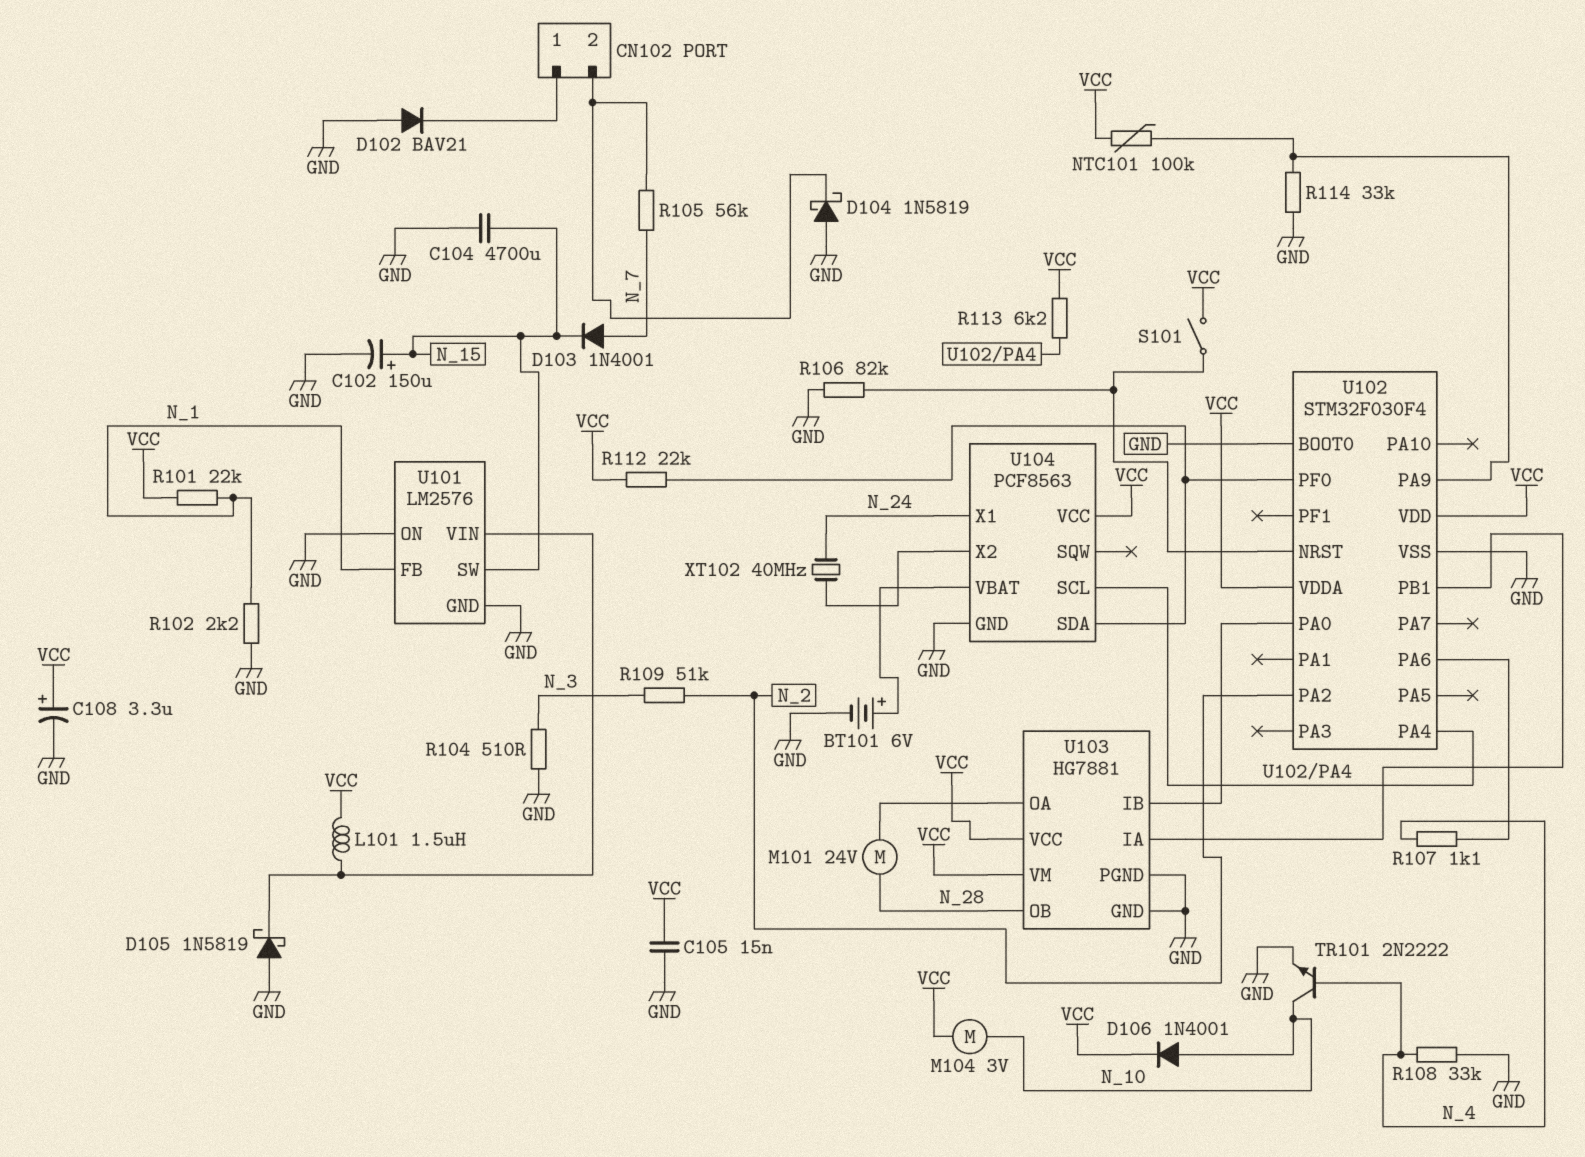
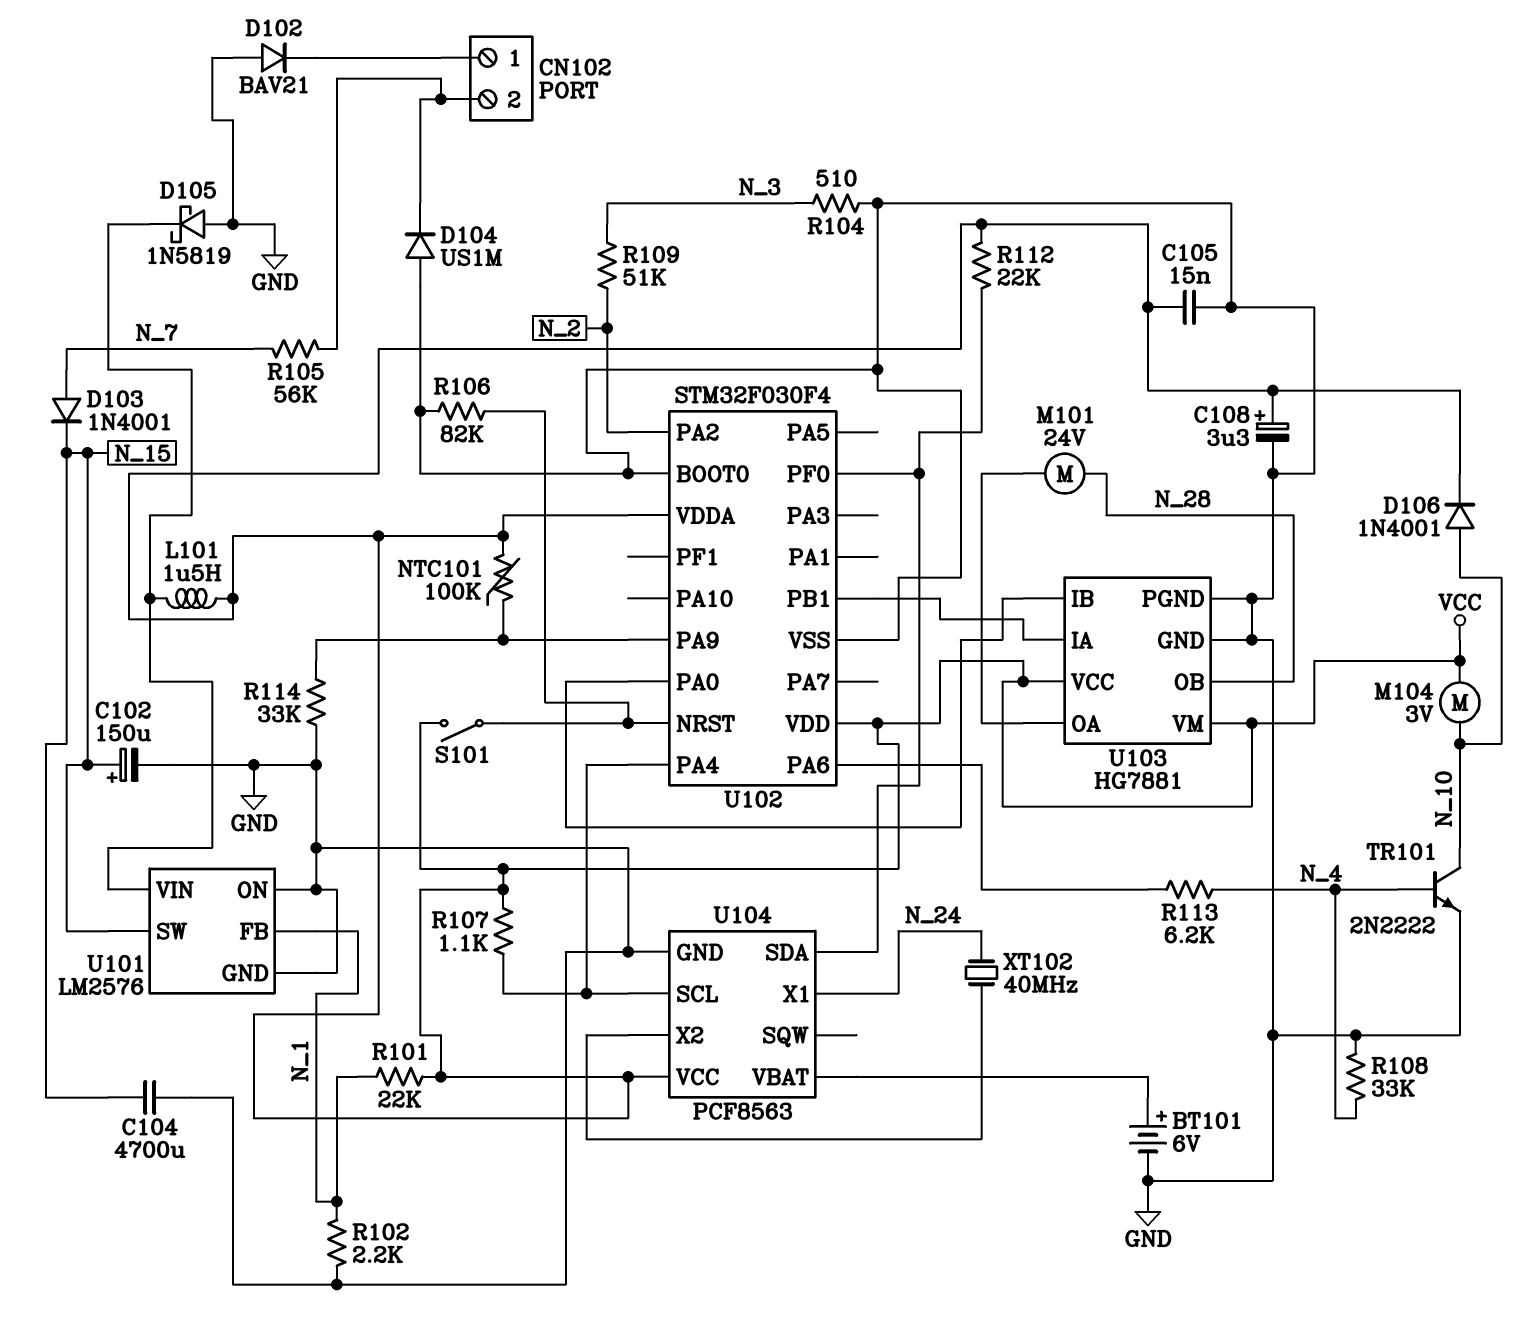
D104: schottky 1N5819 (A GND, K CN102/2) -> diode US1M (A GND, K CN102/2)
R107: 1.1k (N_4, U102/PA6) -> 1.1k (U102/PA4, VCC)
R113: 6.2k (U102/PA4, VCC) -> 6.2k (N_4, U102/PA6)

